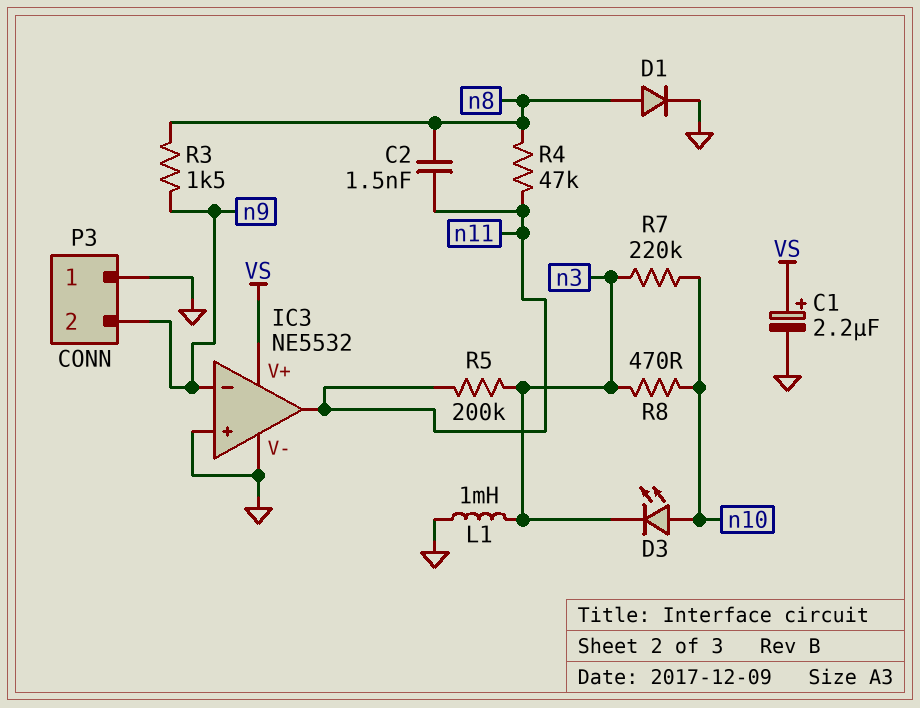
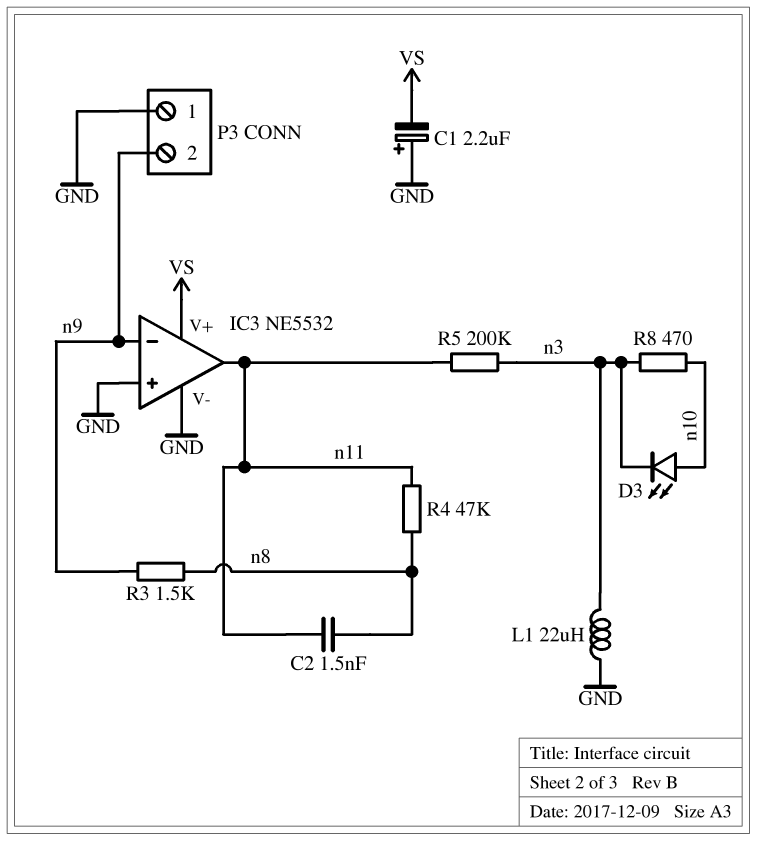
C1: 2.2uF (plus VS, minus GND) -> 2.2uF (plus GND, minus VS)
D1: diode (A n8, K GND) -> none
L1: 1mH (GND, n3) -> 22uH (GND, n3)
R7: 220k (n3, n10) -> none

